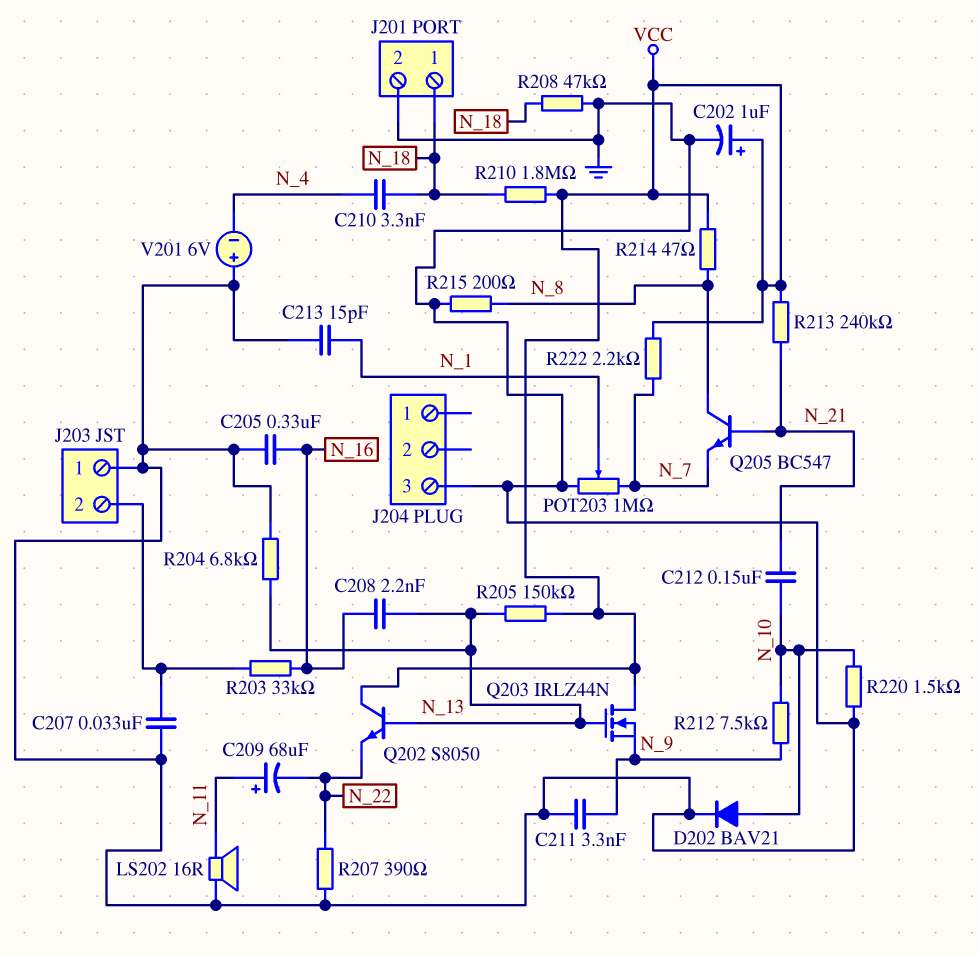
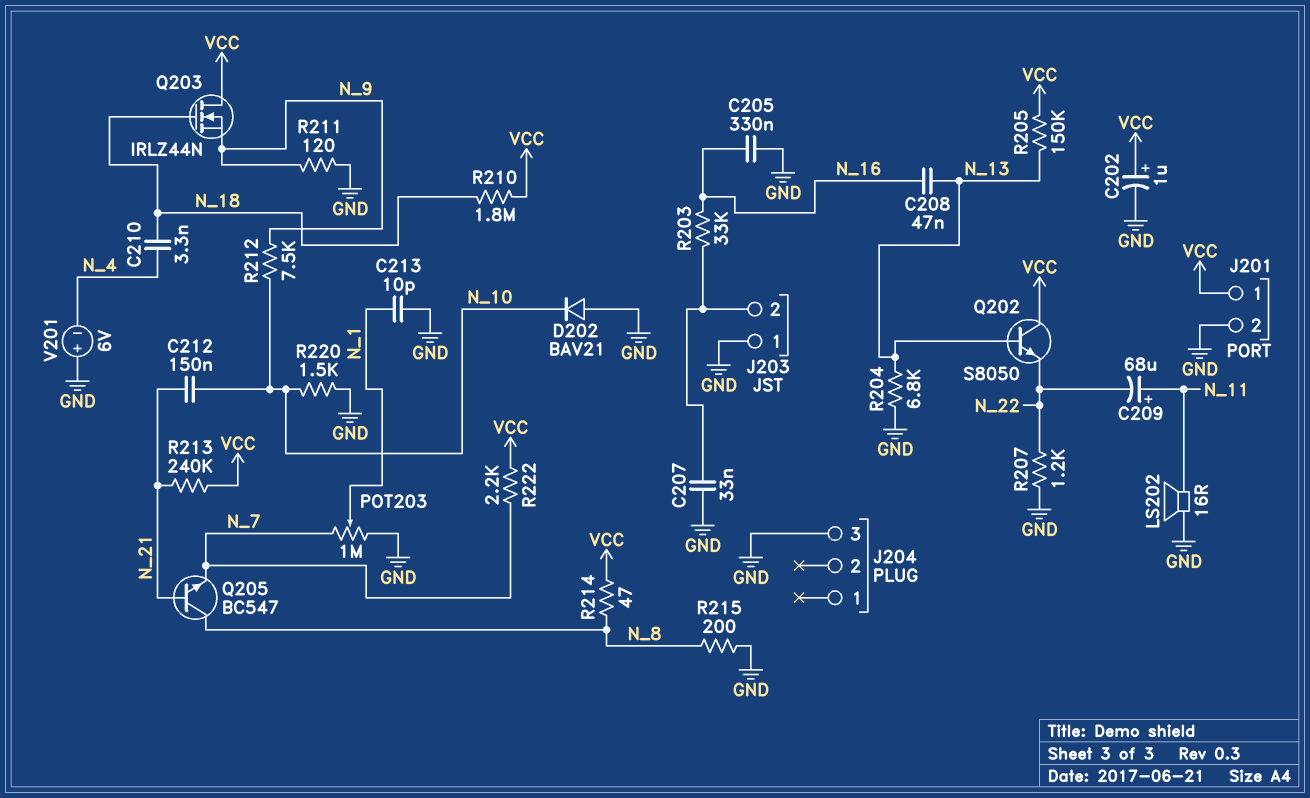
C208: 2.2nF (N_13, N_16) -> 47nF (N_13, N_16)
C211: 3.3nF (GND, N_9) -> none
C213: 15pF (GND, N_1) -> 10pF (GND, N_1)
D202: diode BAV21 (A N_10, K GND) -> diode BAV21 (A GND, K N_10)
J201 pin 1: N_18 -> VCC
Q203: NMOS IRLZ44N (G N_13, D VCC, S N_9) -> NMOS IRLZ44N (G N_18, D VCC, S N_9)
R207: 390 (GND, N_22) -> 1.2k (GND, N_22)
R208: 47k (GND, N_18) -> none
R211: none -> 120 (GND, N_9)

